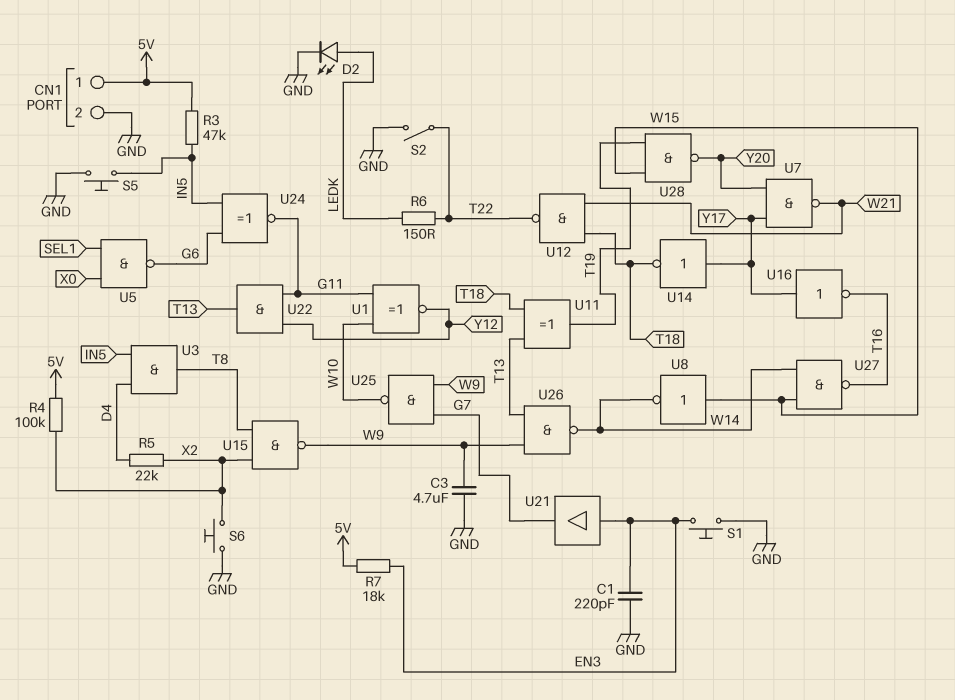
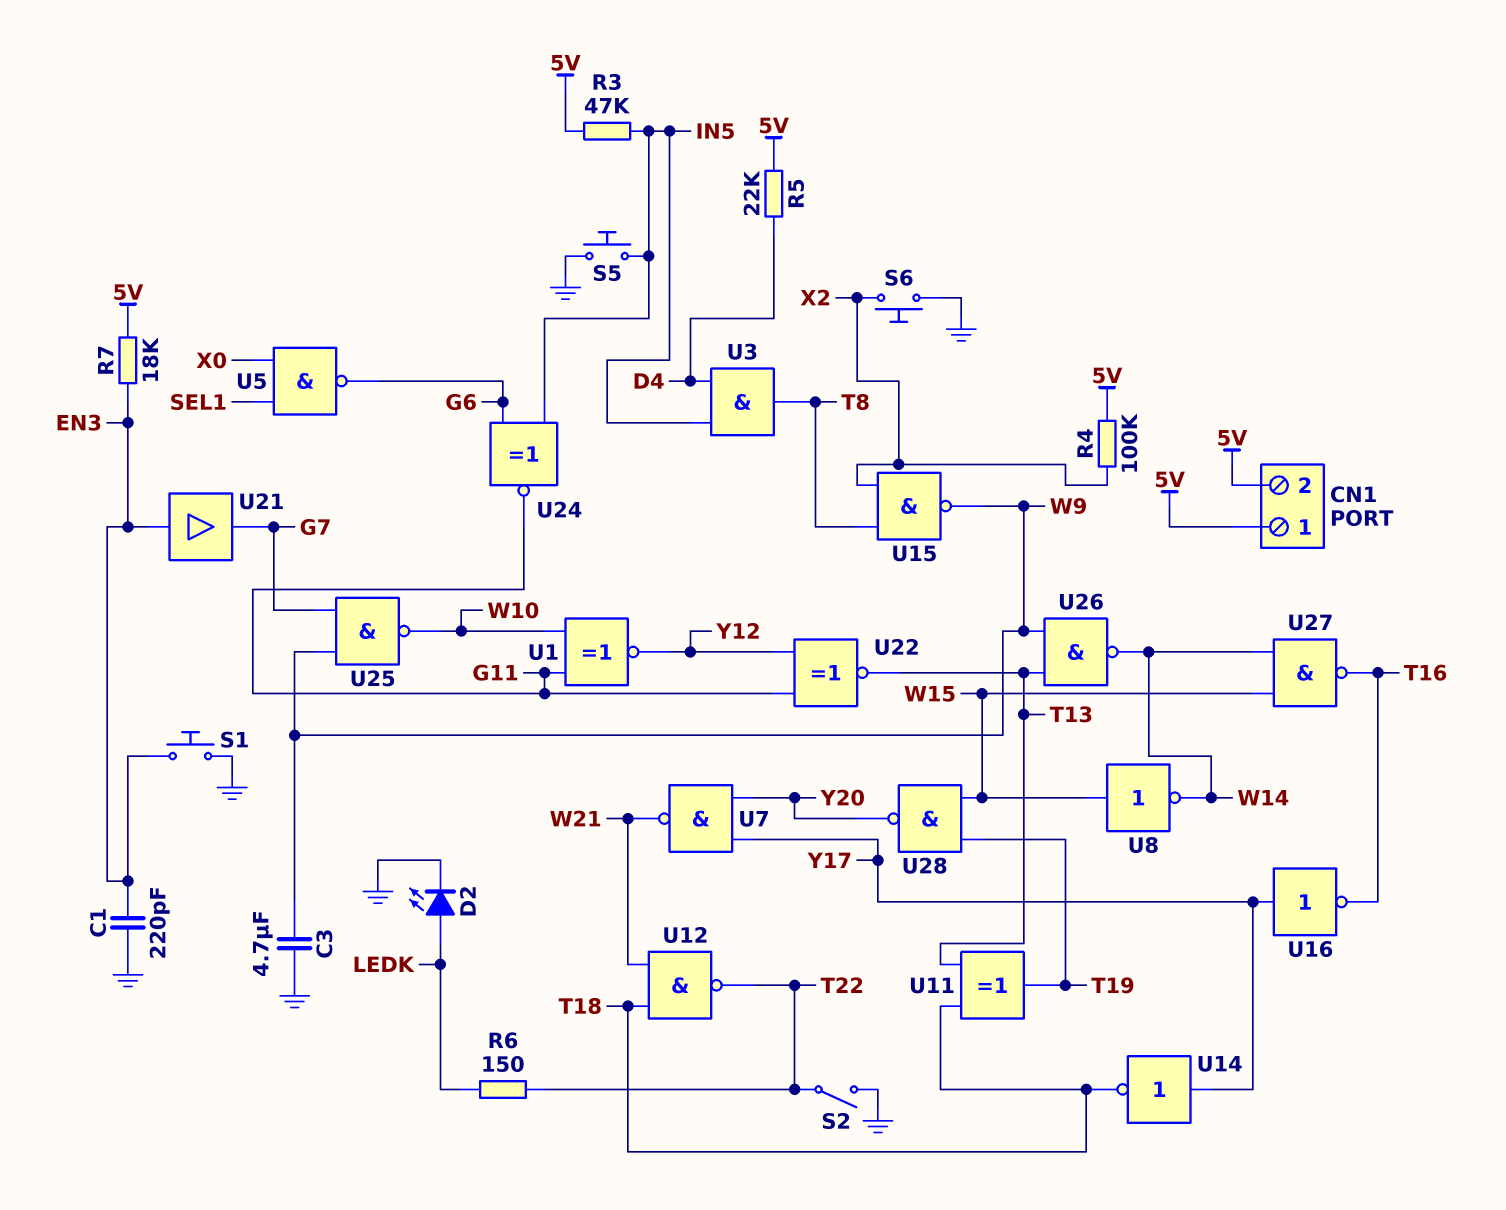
CN1 pin 2: GND -> 5V
R5: 22k (D4, X2) -> 22k (5V, D4)
U22: AND (in G11, in Y12, out T13) -> XNOR (in G11, in Y12, out T13)

